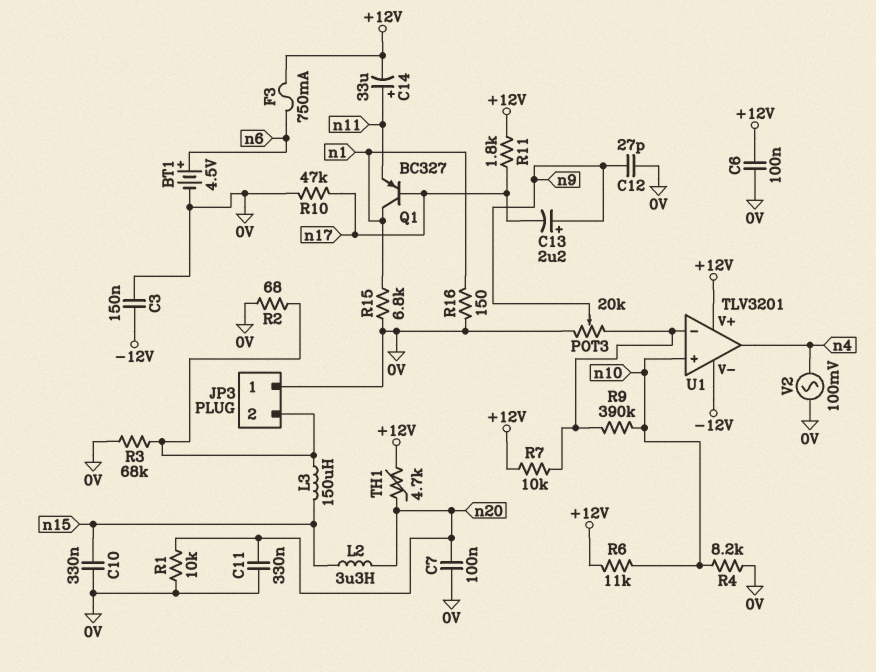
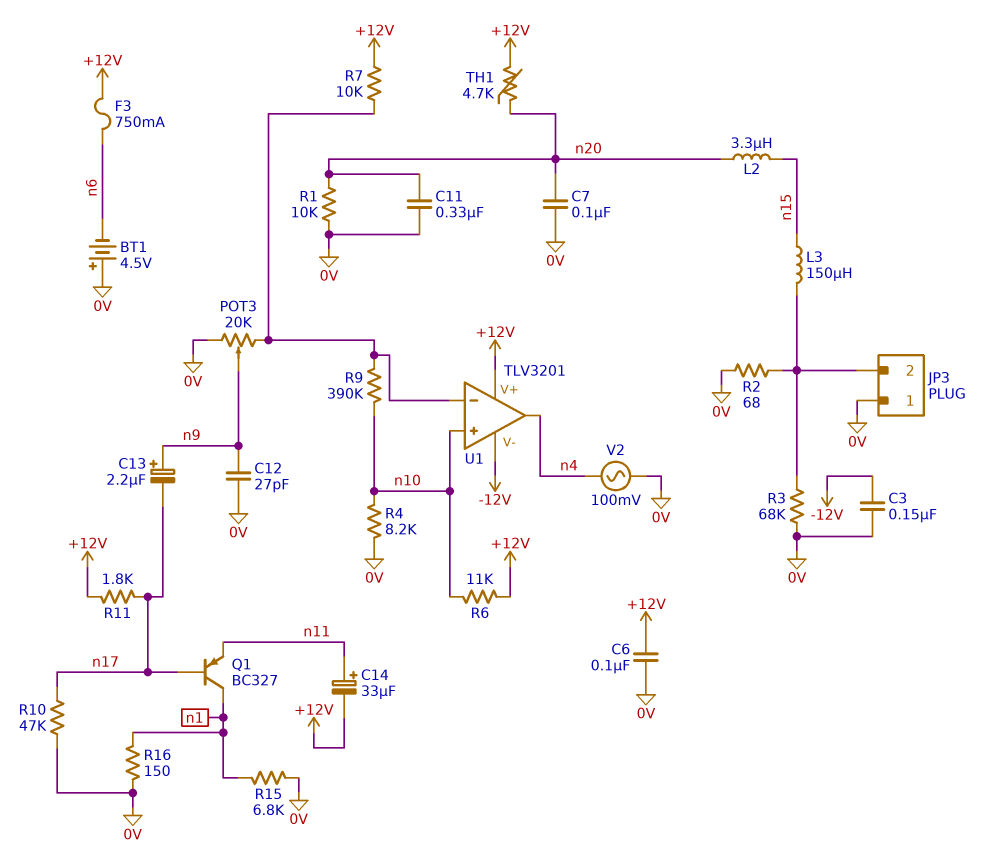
BT1: 4.5V (plus n6, minus 0V) -> 4.5V (plus 0V, minus n6)
C10: 330nF (0V, n15) -> none

